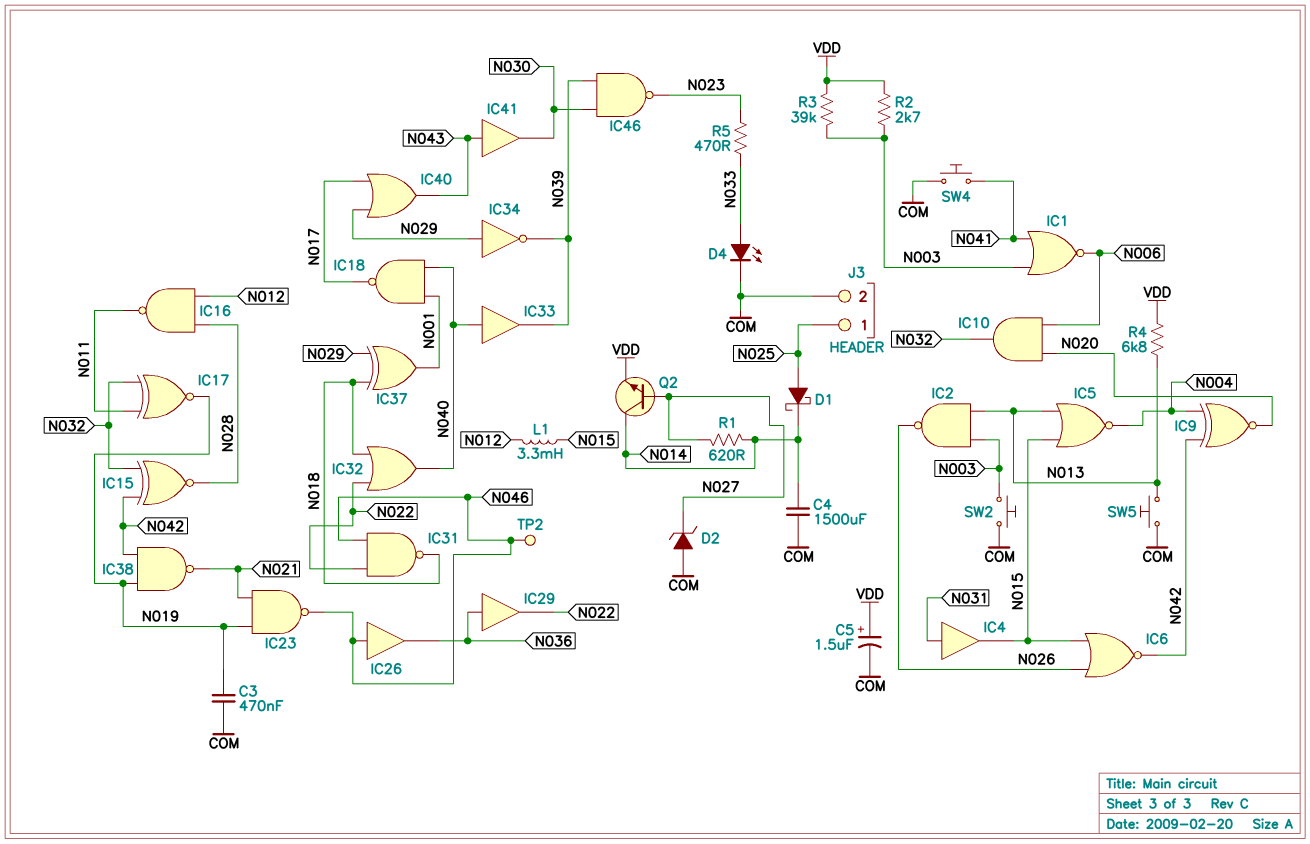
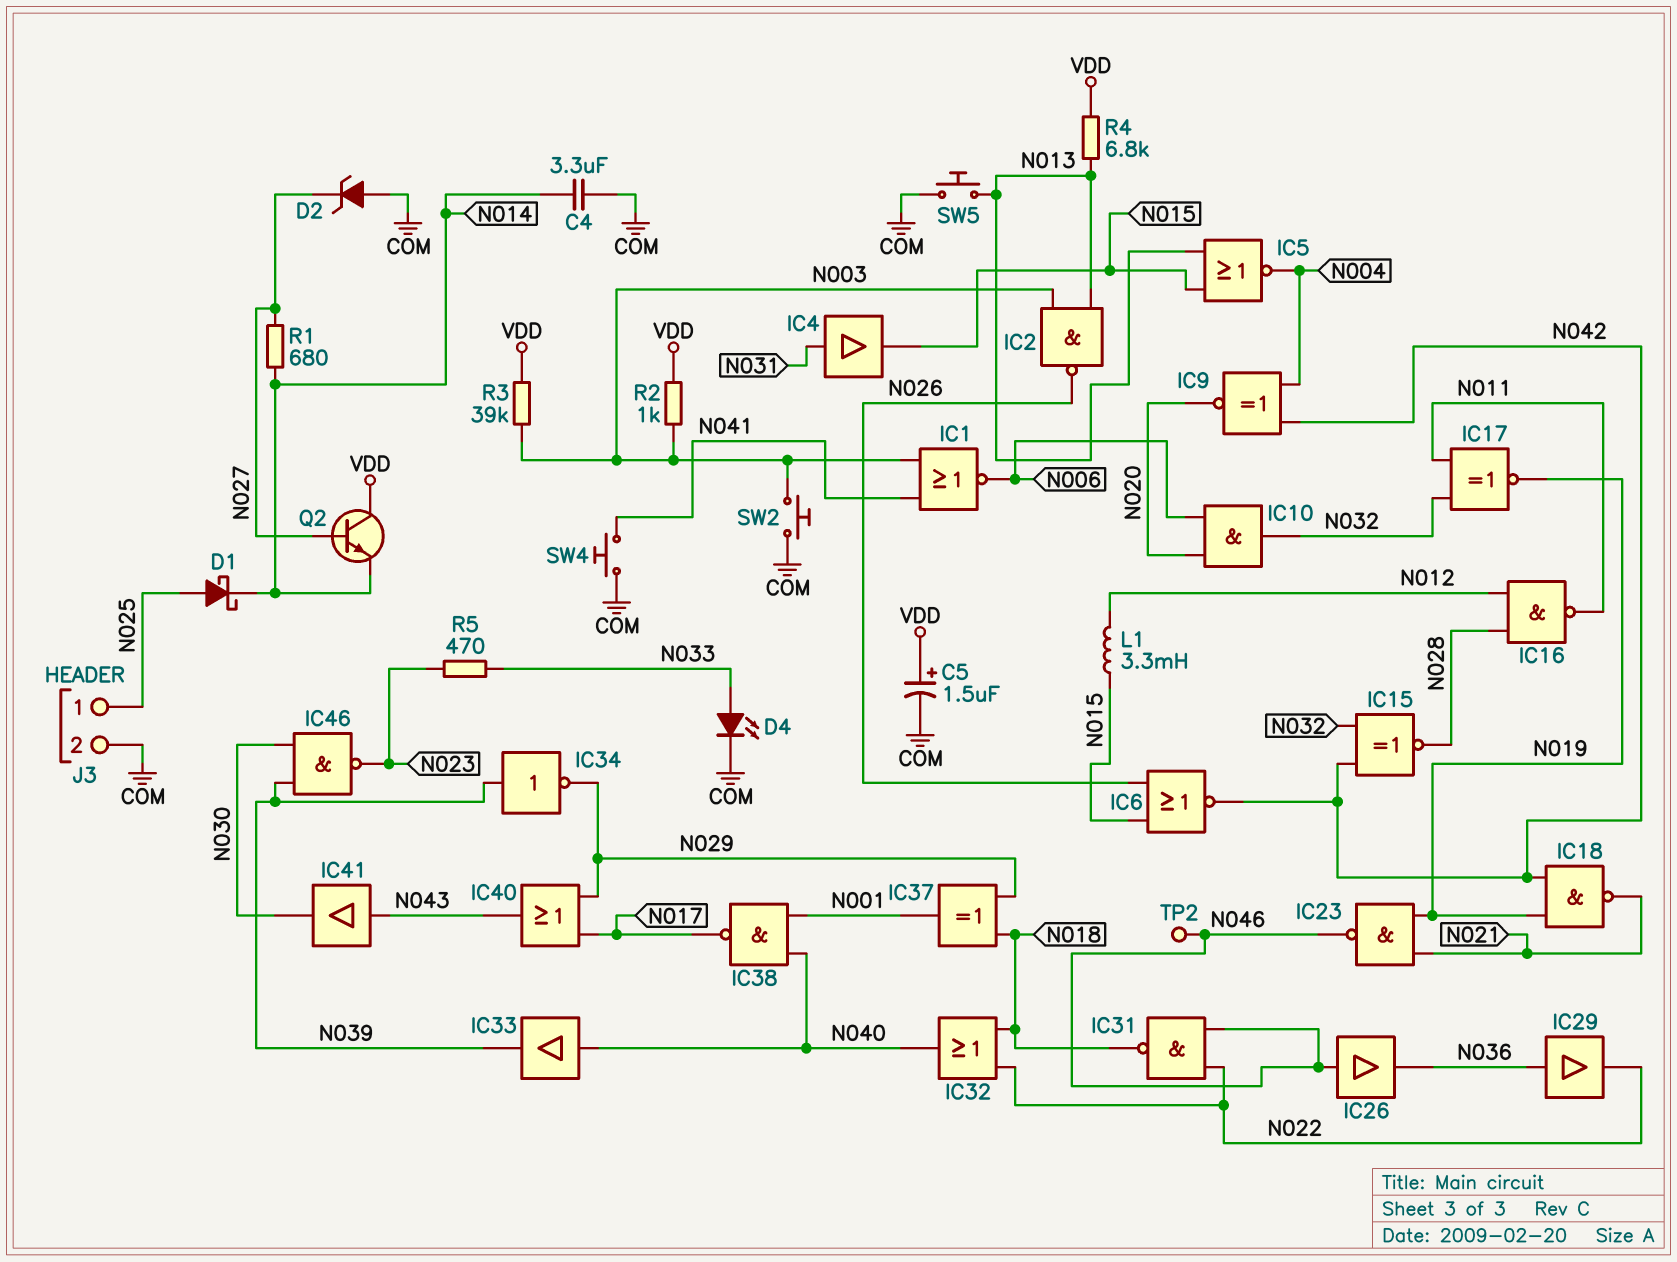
C3: 470nF (COM, N019) -> none
C4: 1500uF (COM, N014) -> 3.3uF (COM, N014)
IC18: NAND (in N001, in N040, out N017) -> NAND (in N019, in N042, out N021)
IC34: NOT (in N029, out N039) -> NOT (in N039, out N029)
IC38: NAND (in N019, in N042, out N021) -> NAND (in N001, in N040, out N017)
Q2: NPN (B N027, C N014, E VDD) -> NPN (B N027, C VDD, E N014)
R1: 620 (N014, N027) -> 680 (N014, N027)
R2: 2.7k (N003, VDD) -> 1k (N003, VDD)

